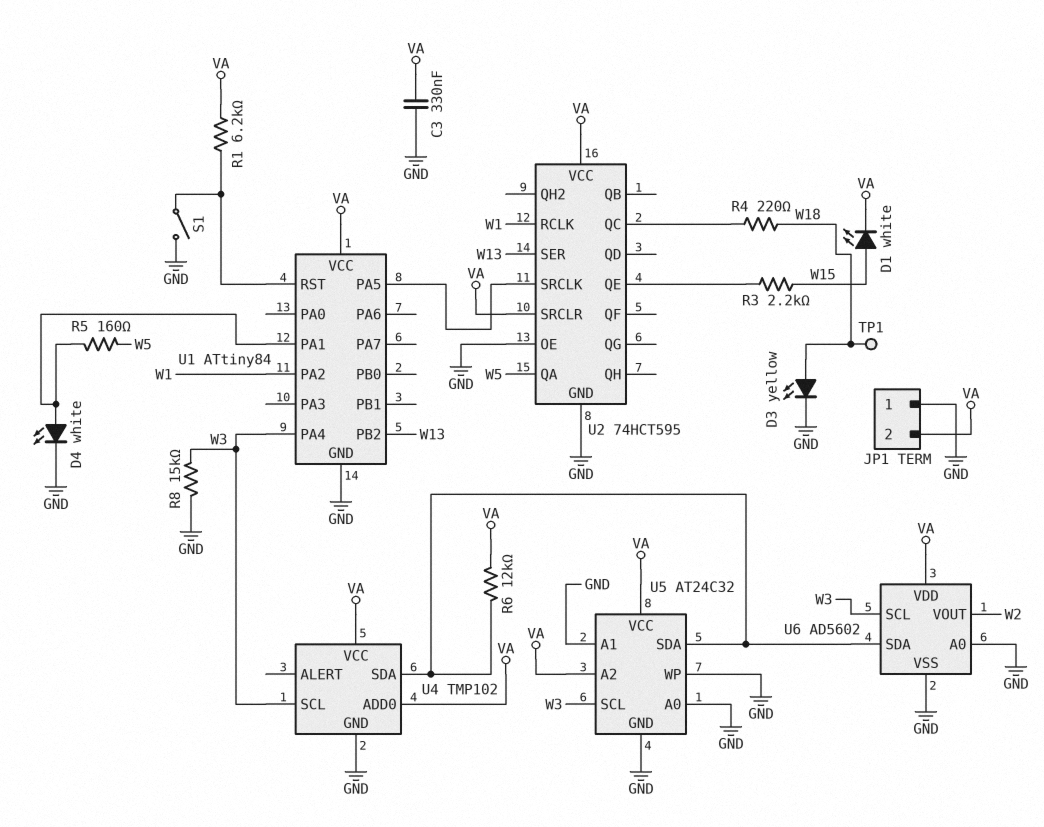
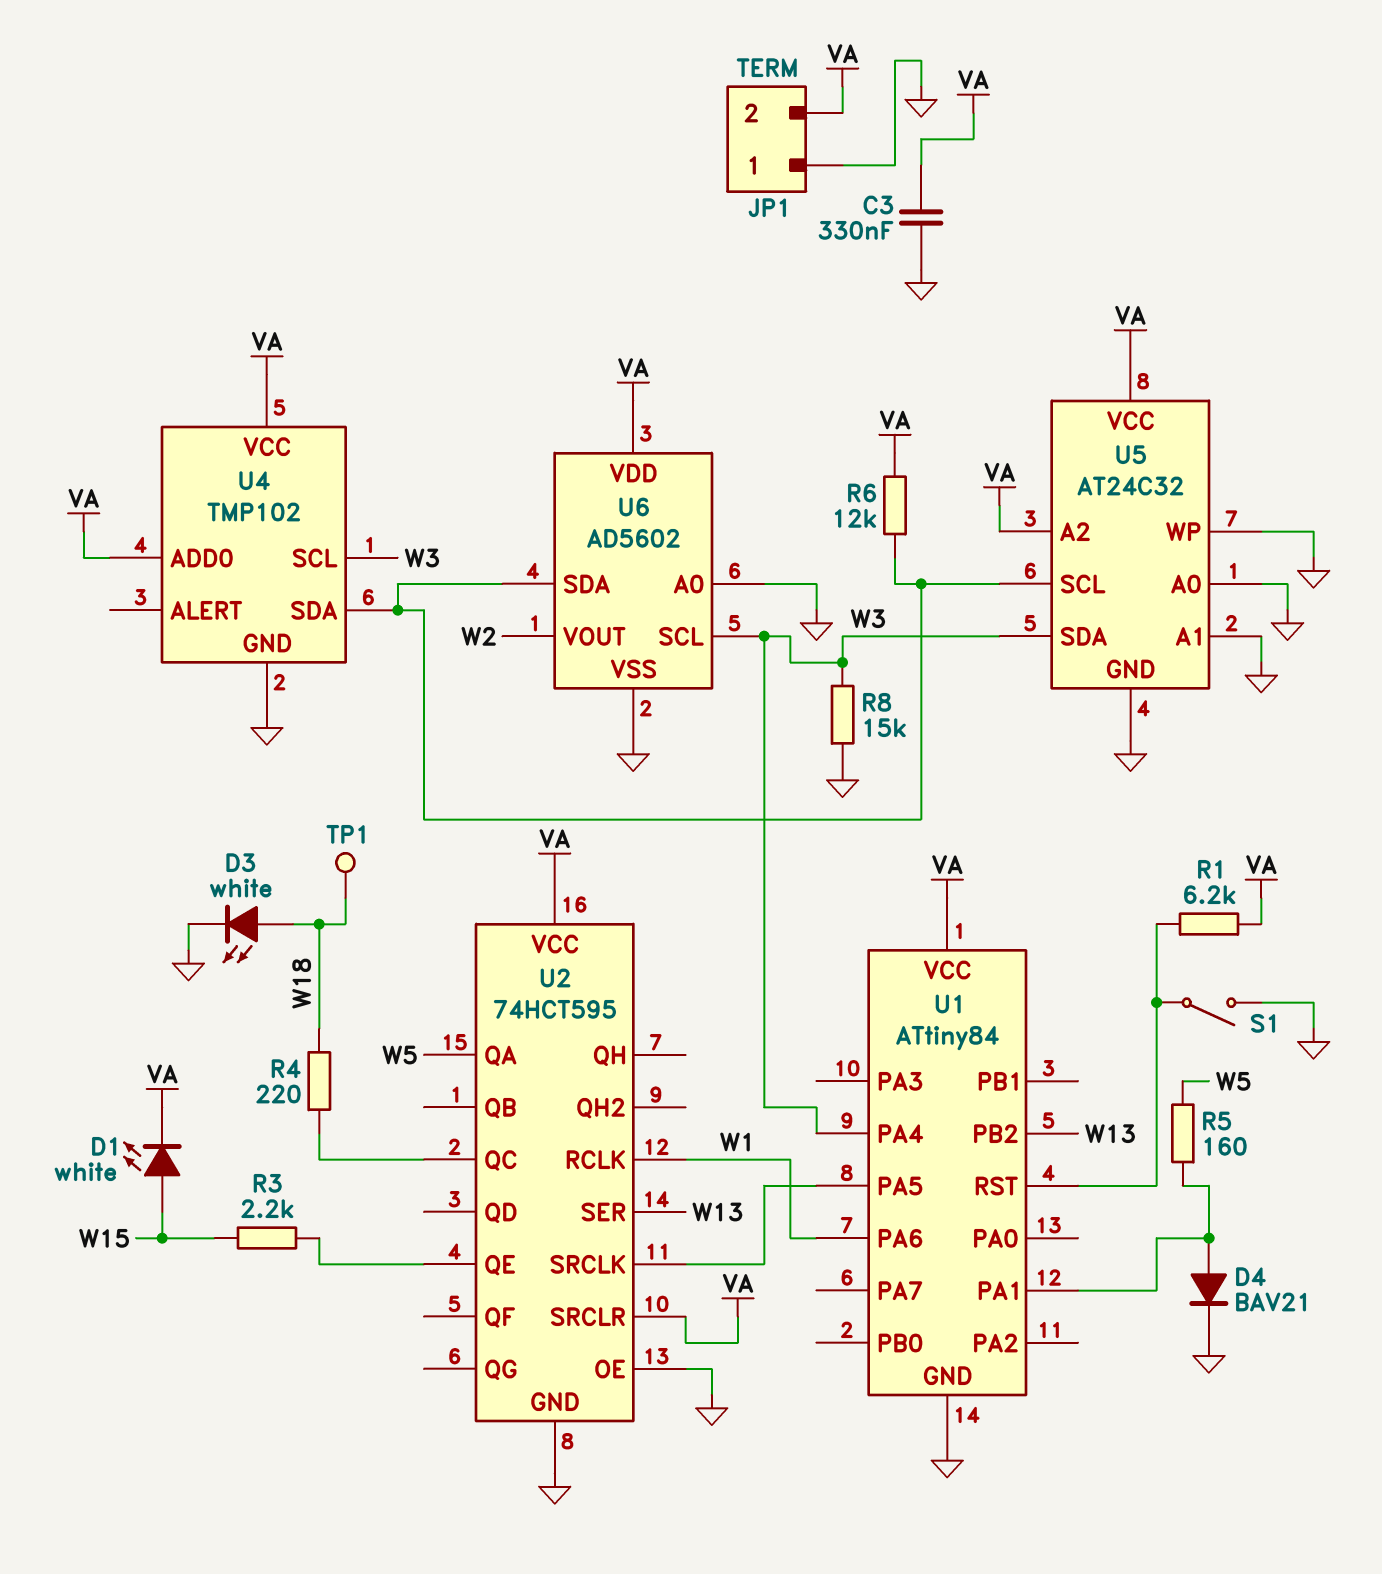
D3: LED yellow (A W18, K GND) -> LED white (A W18, K GND)
D4: LED white (A U1/PA1, K GND) -> diode BAV21 (A U1/PA1, K GND)
U1 pin PA2: W1 -> none
U1 pin PA6: none -> W1
U5 pin SCL: W3 -> U4/SDA
U5 pin SDA: U4/SDA -> W3

